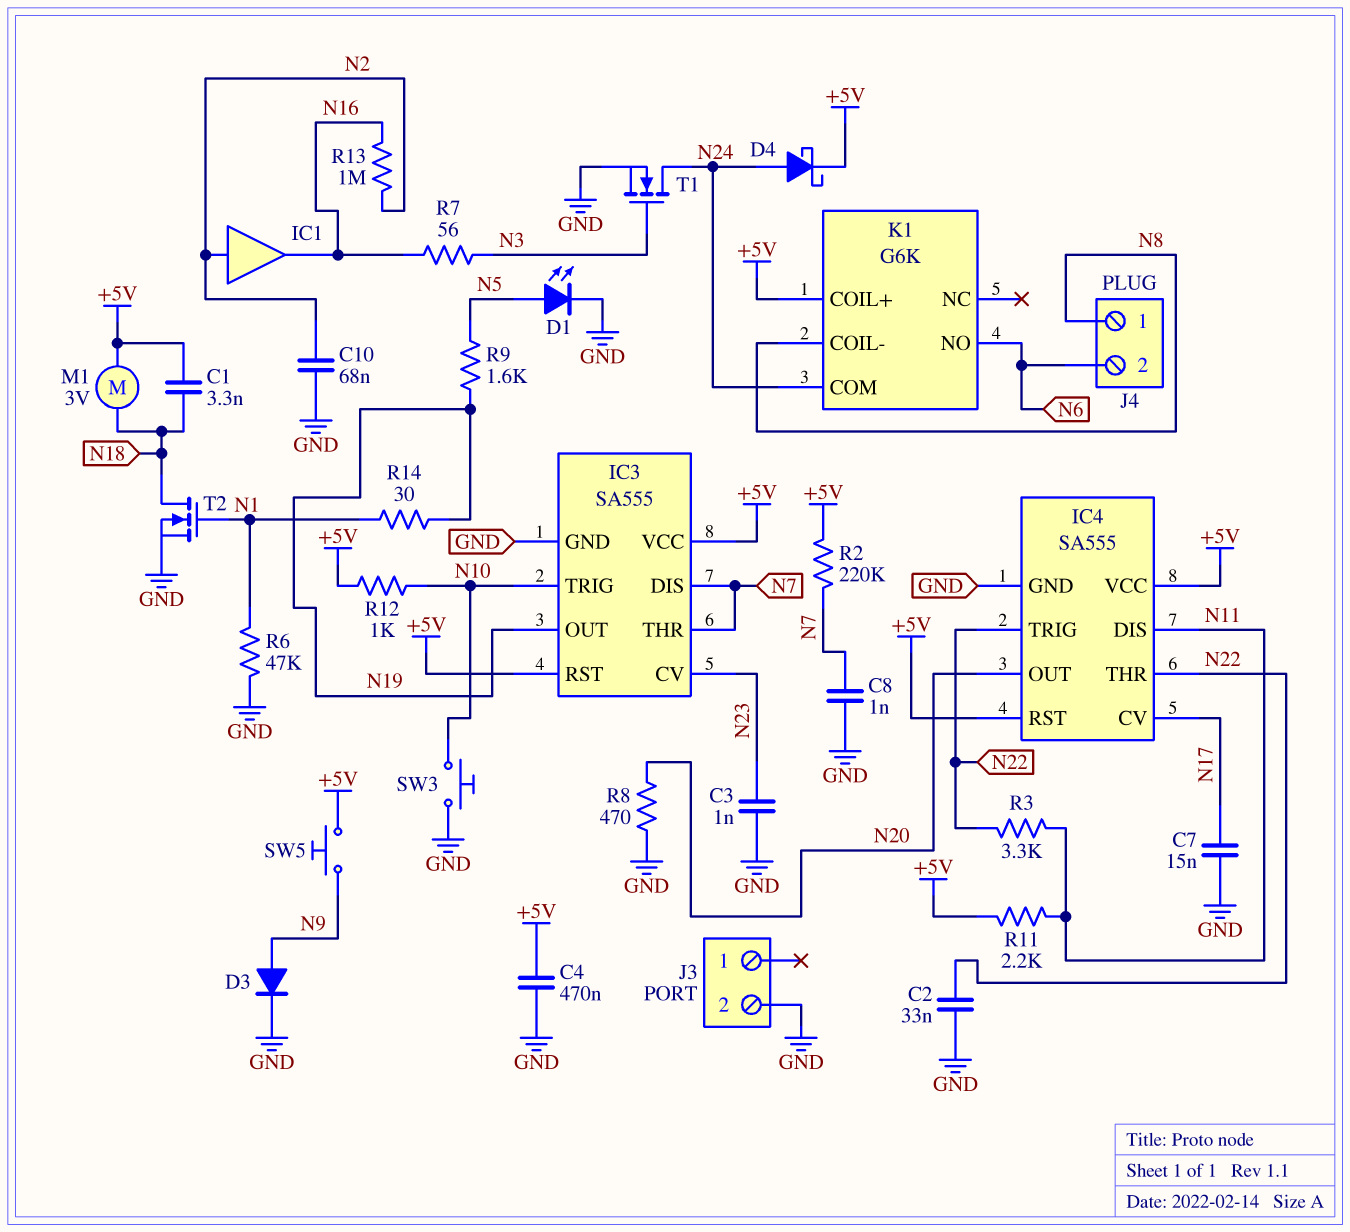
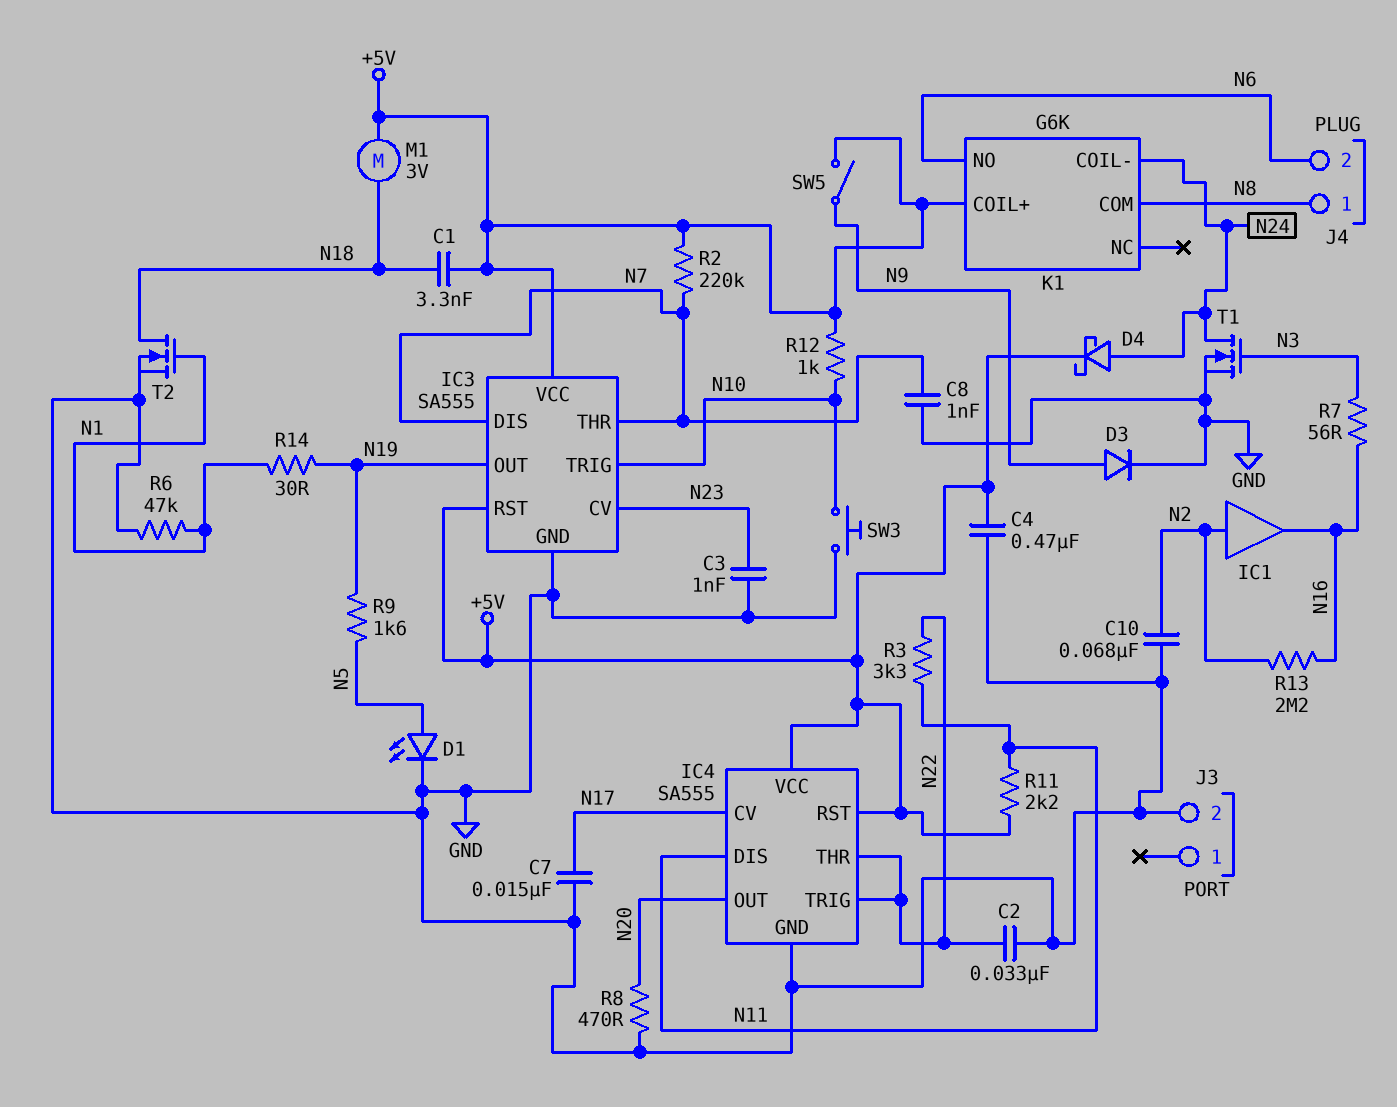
K1 pin COIL-: N8 -> N24
K1 pin COM: N24 -> N8
R13: 1M (N2, N16) -> 2.2M (N2, N16)
SW5: button (+5V, N9) -> switch (+5V, N9)

